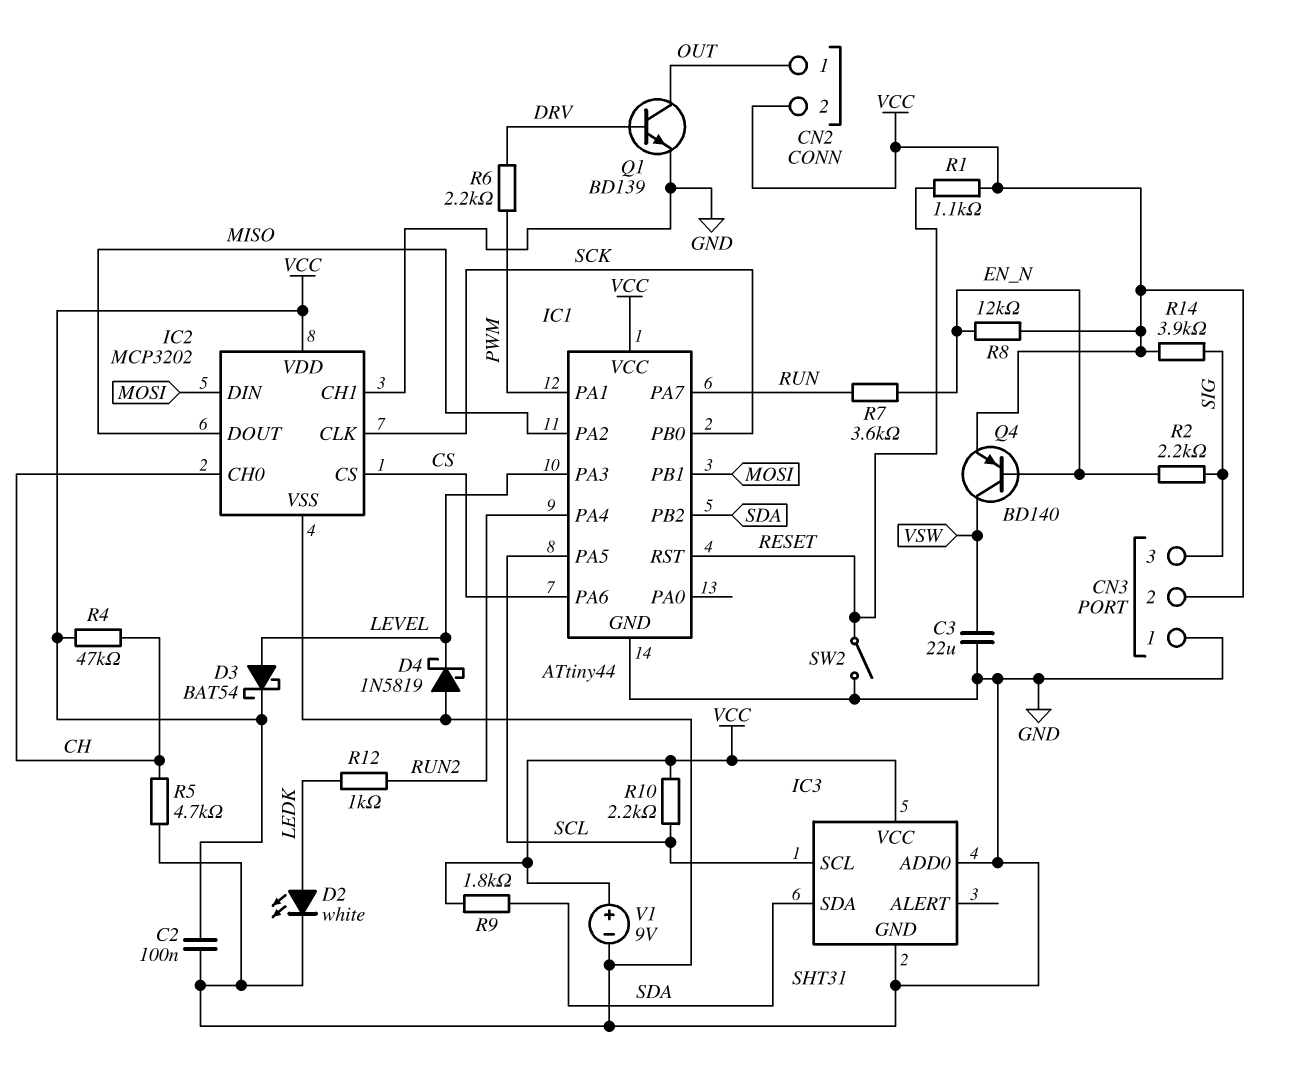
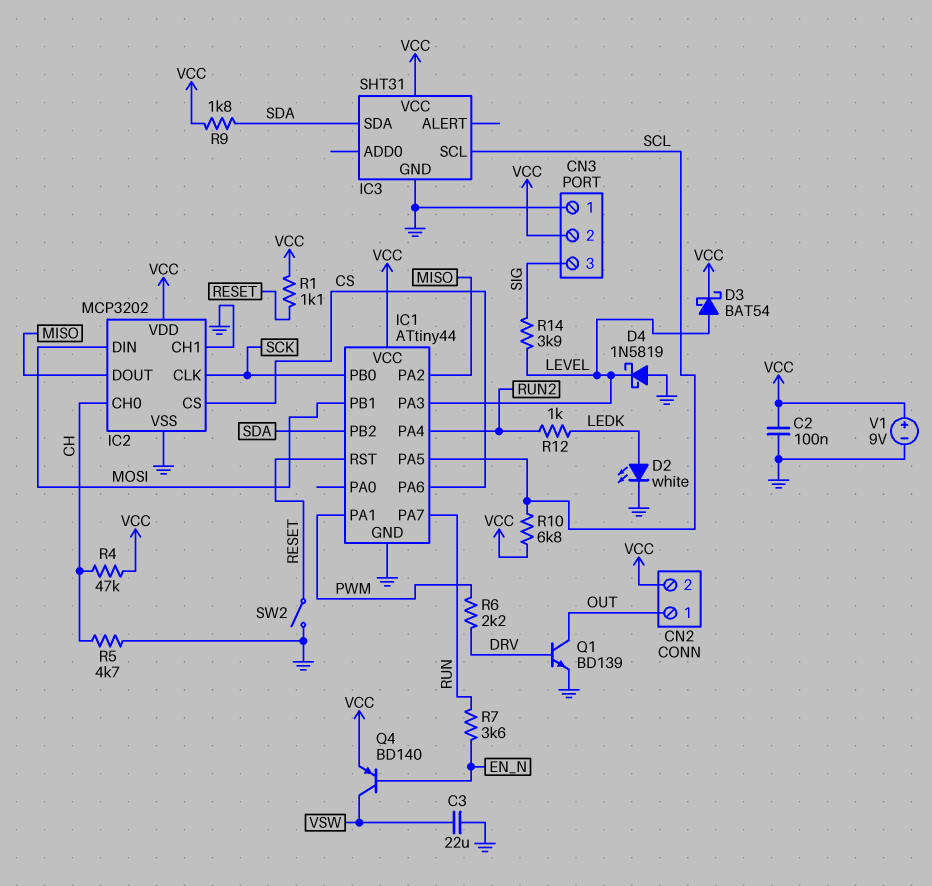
IC3 pin ADD0: GND -> none
R2: 2.2k (EN_N, SIG) -> none
R8: 12k (EN_N, VCC) -> none
R10: 2.2k (SCL, VCC) -> 6.8k (SCL, VCC)
R14: 3.9k (SIG, VCC) -> 3.9k (LEVEL, SIG)

